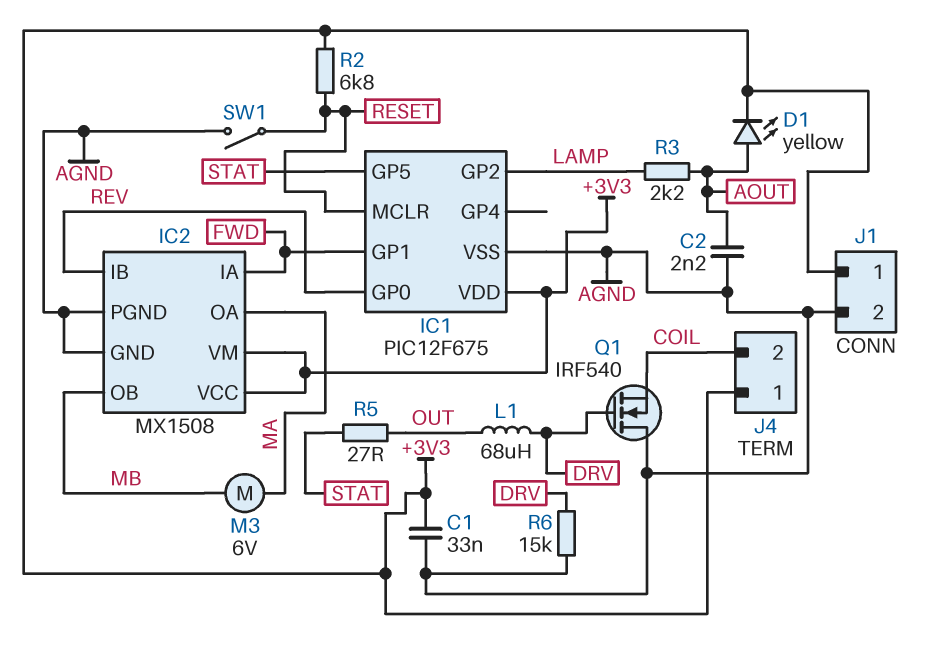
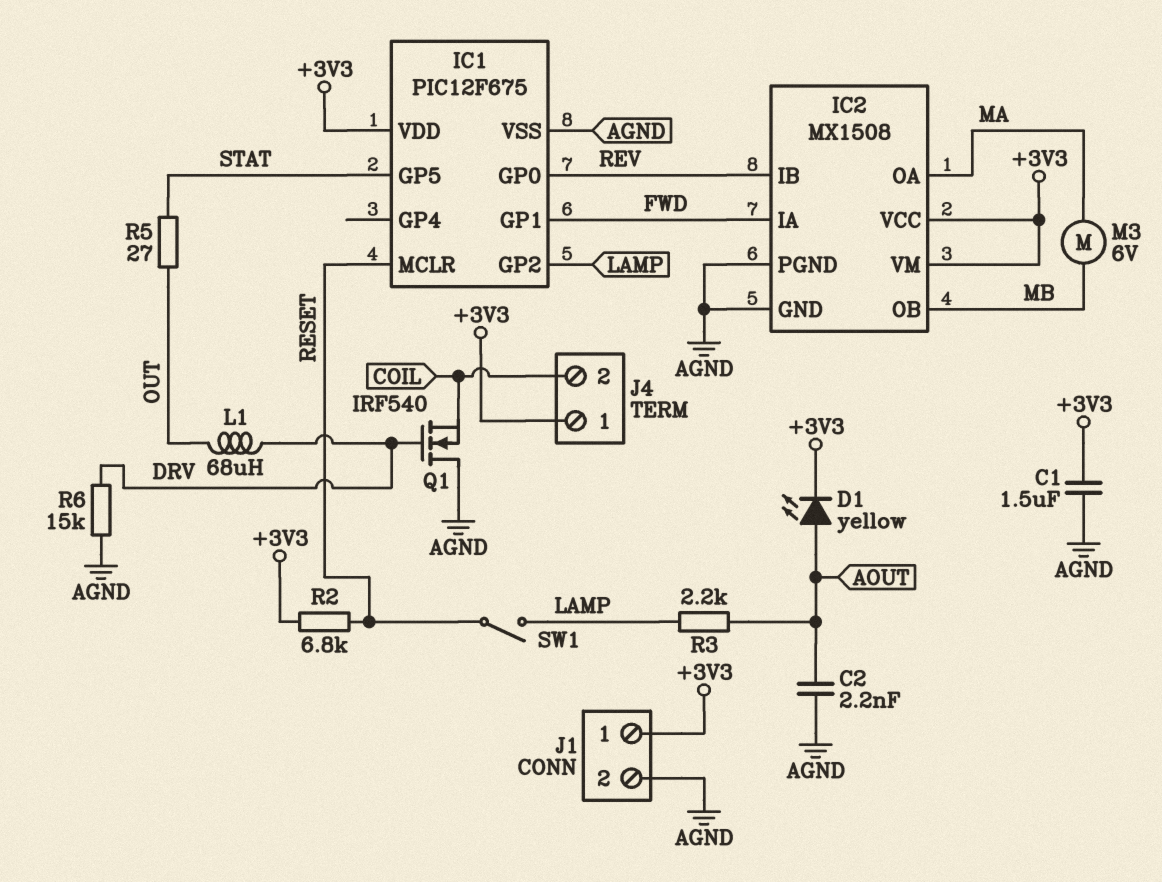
C1: 33nF (+3V3, AGND) -> 1.5uF (+3V3, AGND)
SW1: switch (AGND, RESET) -> switch (LAMP, RESET)

